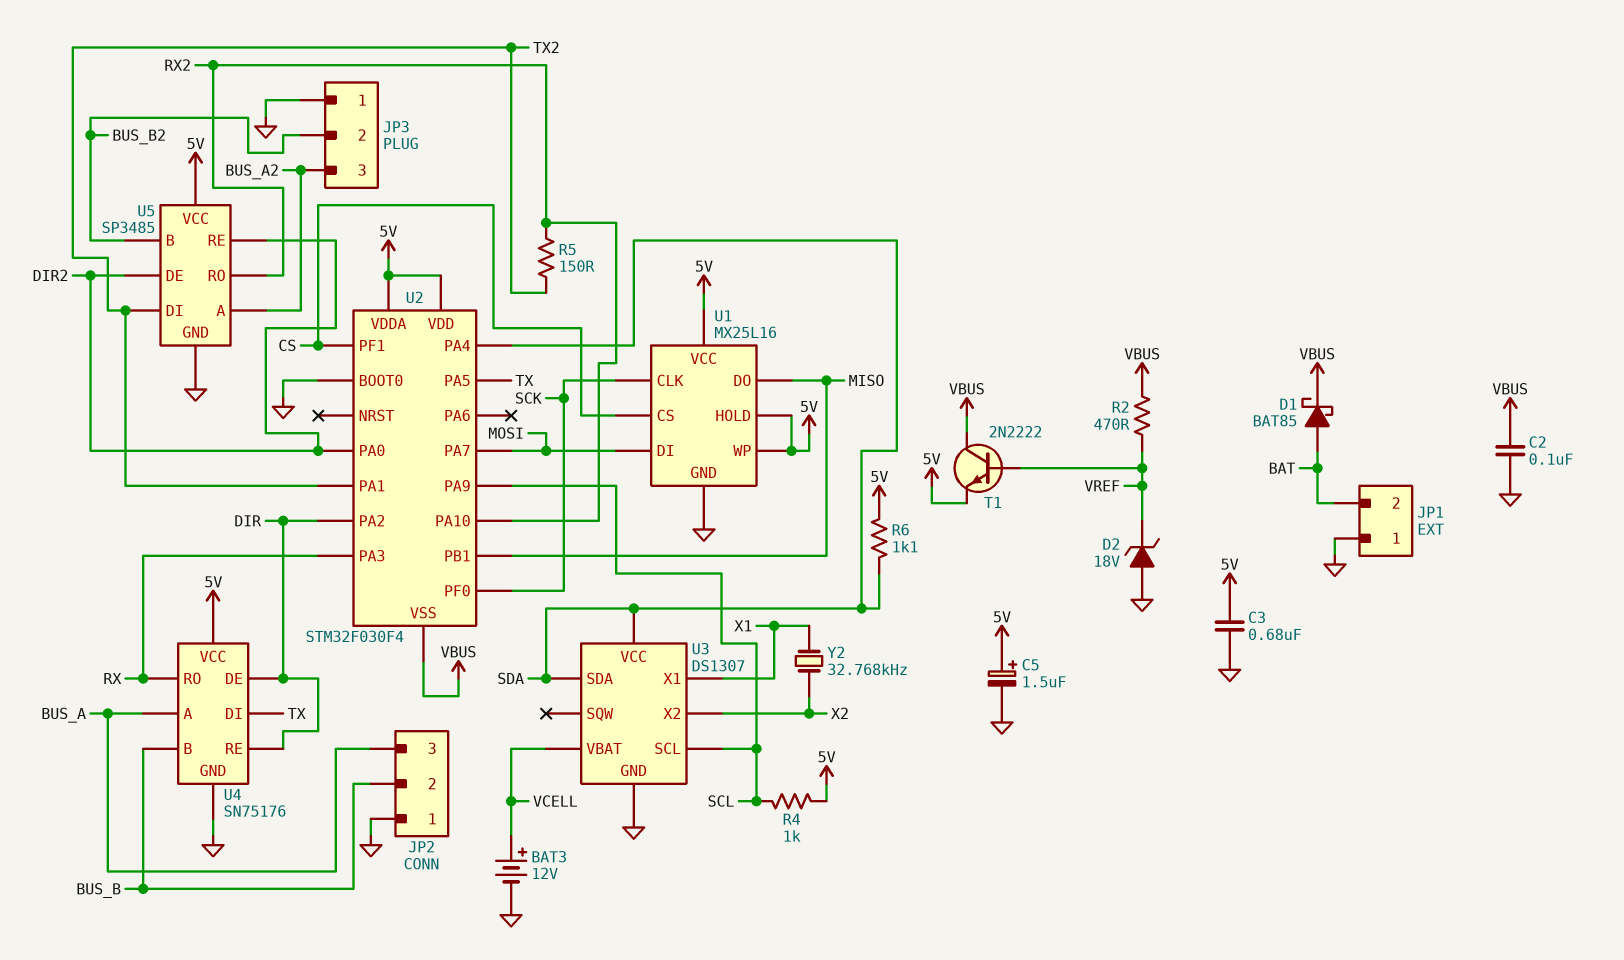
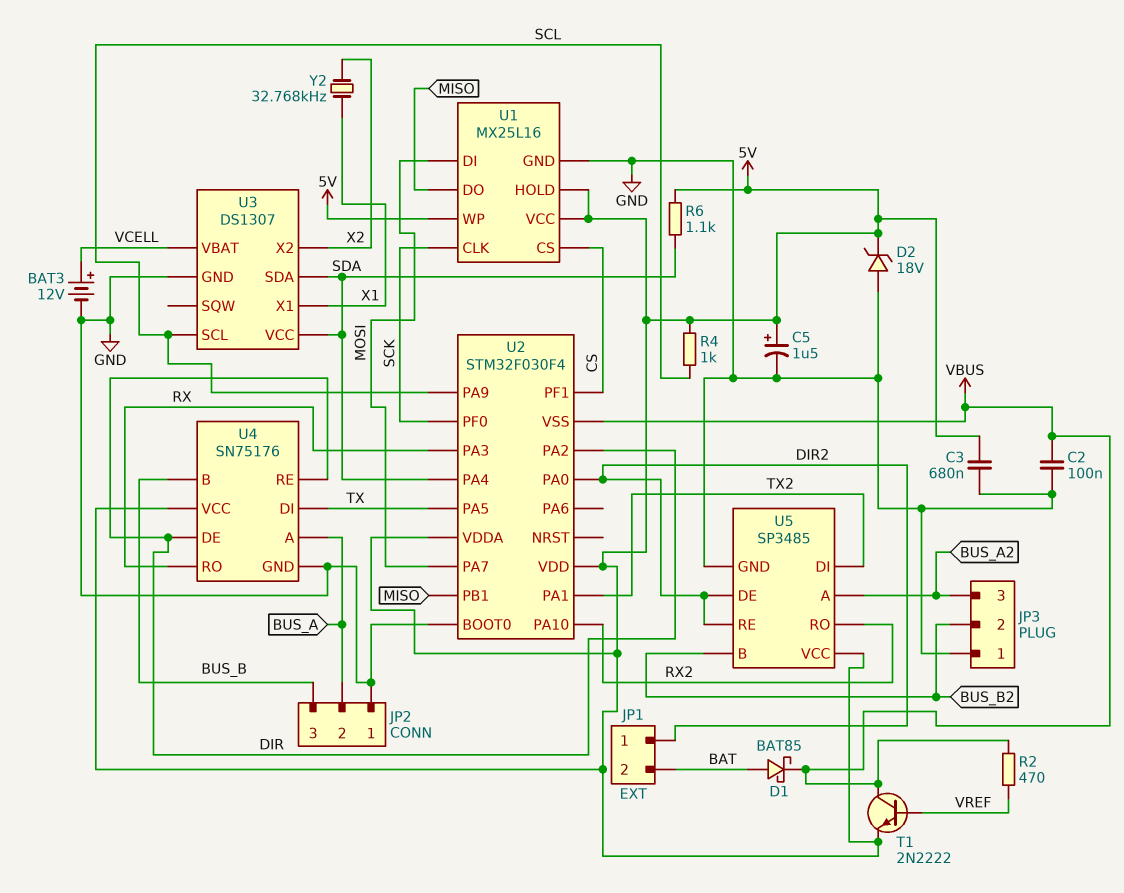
D2: zener 18V (A GND, K VREF) -> zener 18V (A GND, K 5V)
JP1 pin 1: GND -> DIR2
JP2 pin 2: BUS_B -> BUS_A
JP2 pin 3: BUS_A -> BUS_B
R5: 150 (RX2, TX2) -> none

